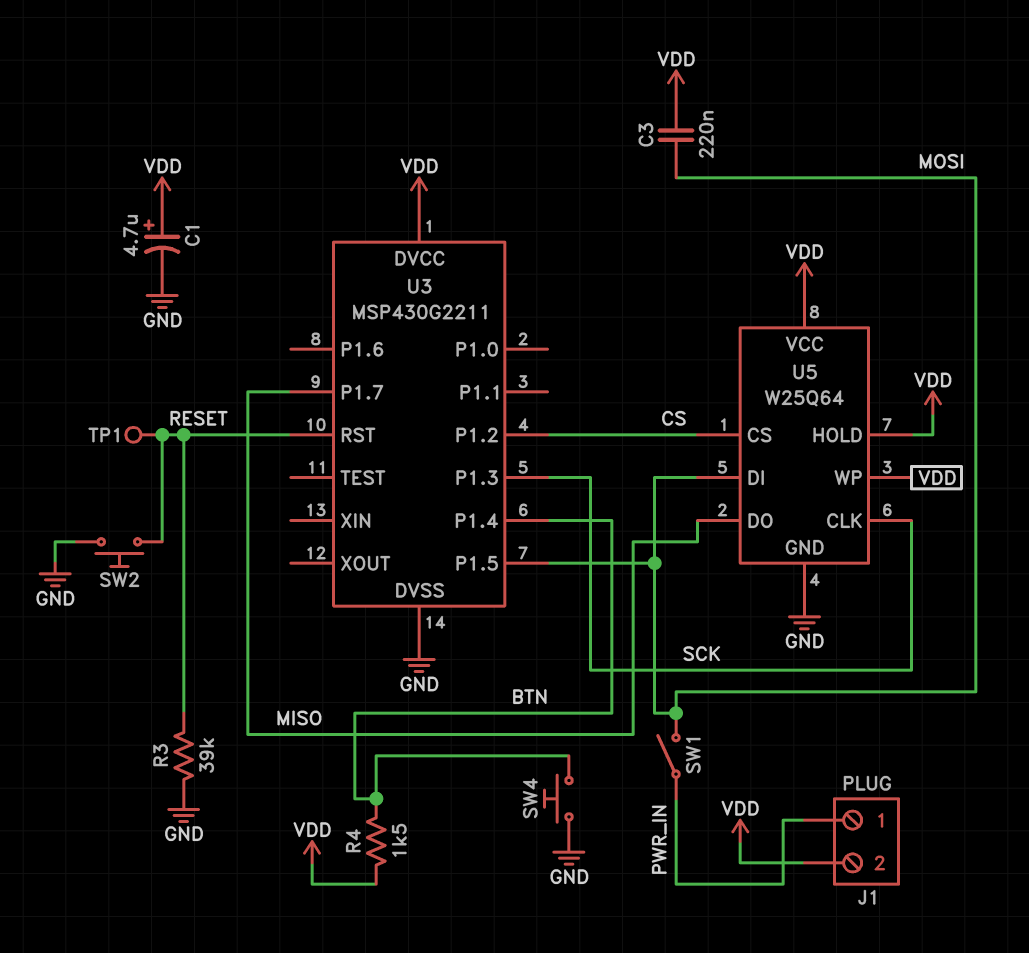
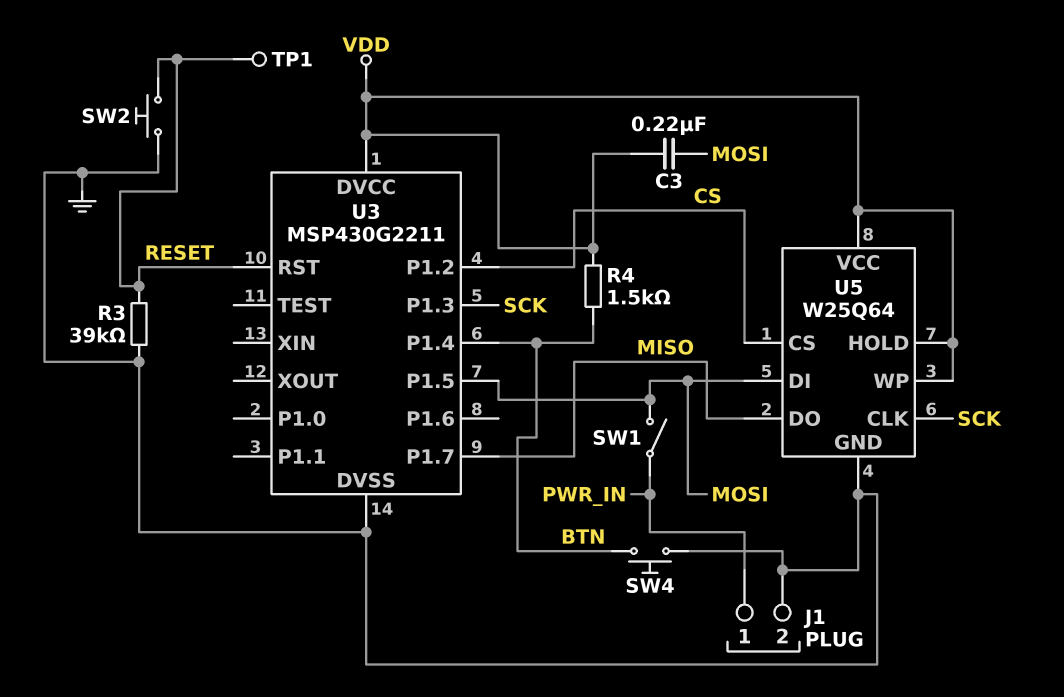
C1: 4.7uF (plus VDD, minus GND) -> none
J1 pin 2: VDD -> GND

